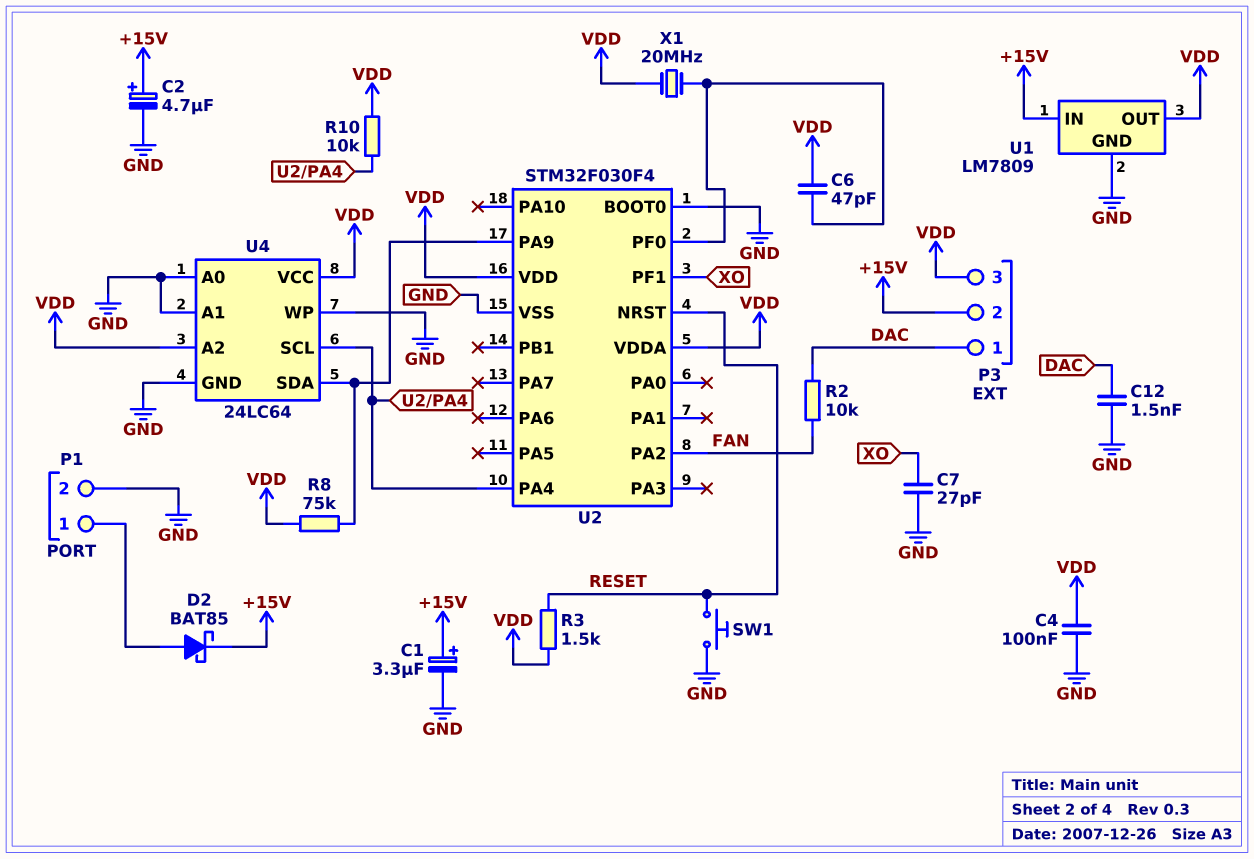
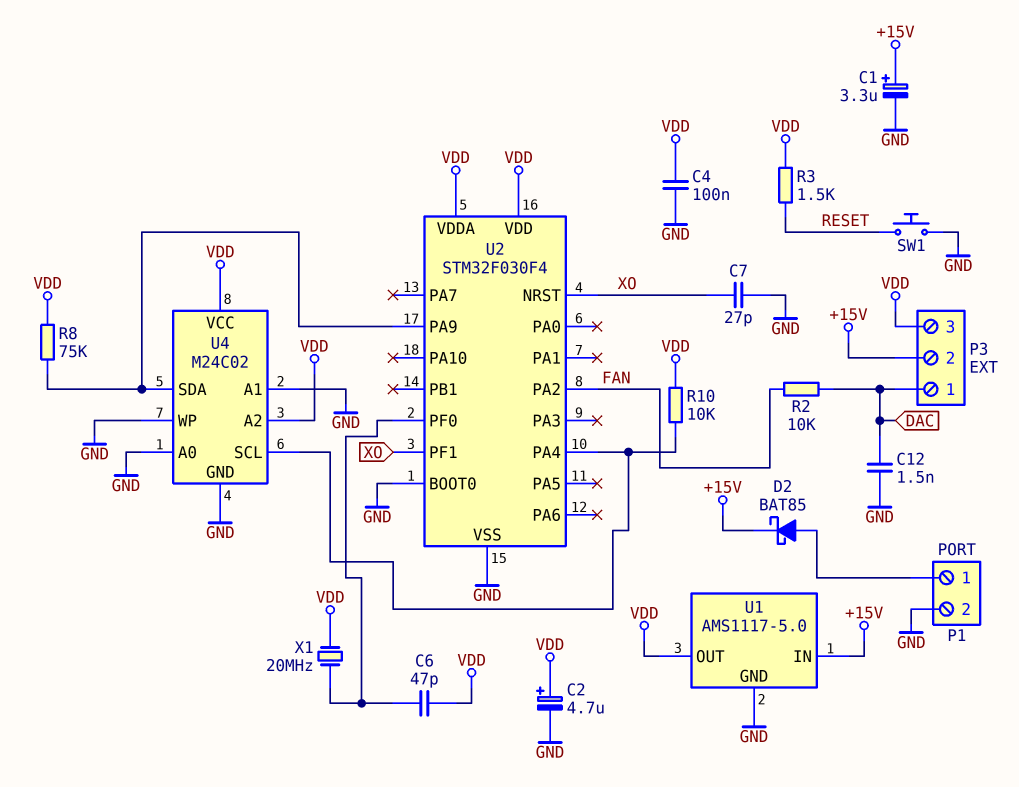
C2: 4.7uF (plus +15V, minus GND) -> 4.7uF (plus VDD, minus GND)
U1: LM7809 -> AMS1117-5.0
U2 pin NRST: RESET -> XO
U4: 24LC64 -> M24C02

